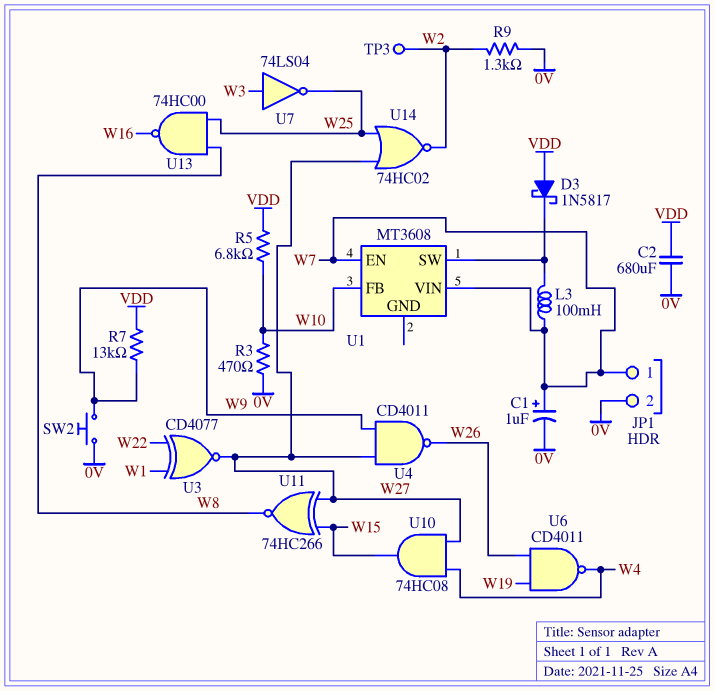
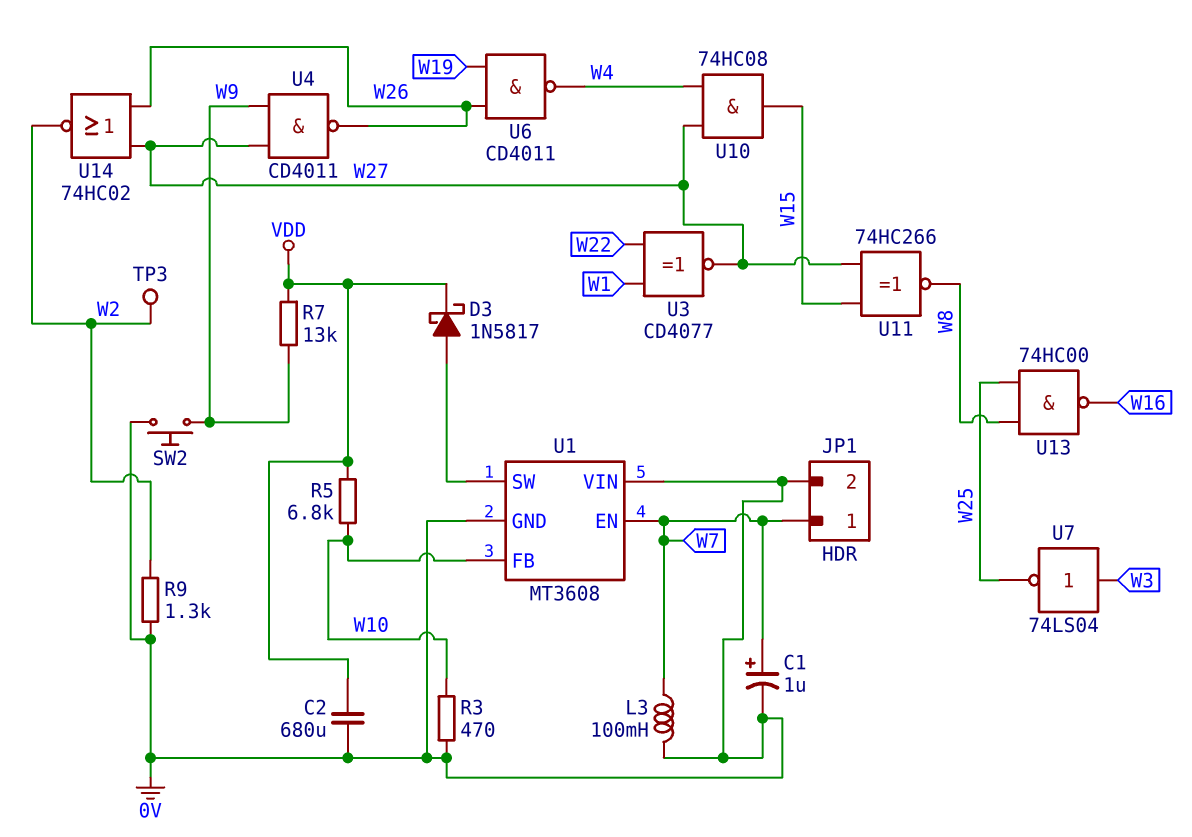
D3: schottky 1N5817 (A VDD, K U1/SW) -> schottky 1N5817 (A U1/SW, K VDD)
L3: 100mH (U1/SW, W7) -> 100mH (0V, W7)
U1 pin GND: none -> 0V
U1 pin VIN: W7 -> 0V
U14: NOR 74HC02 (in W25, in W27, out W2) -> NOR 74HC02 (in W26, in W27, out W2)

